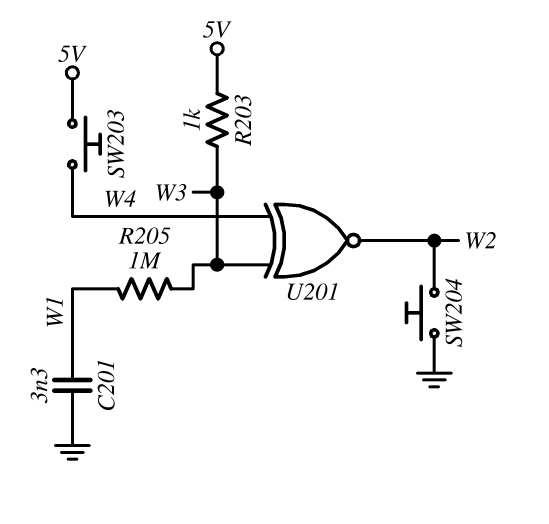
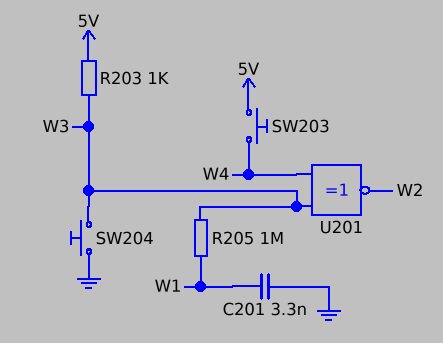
SW204: button (GND, W2) -> button (GND, W3)

